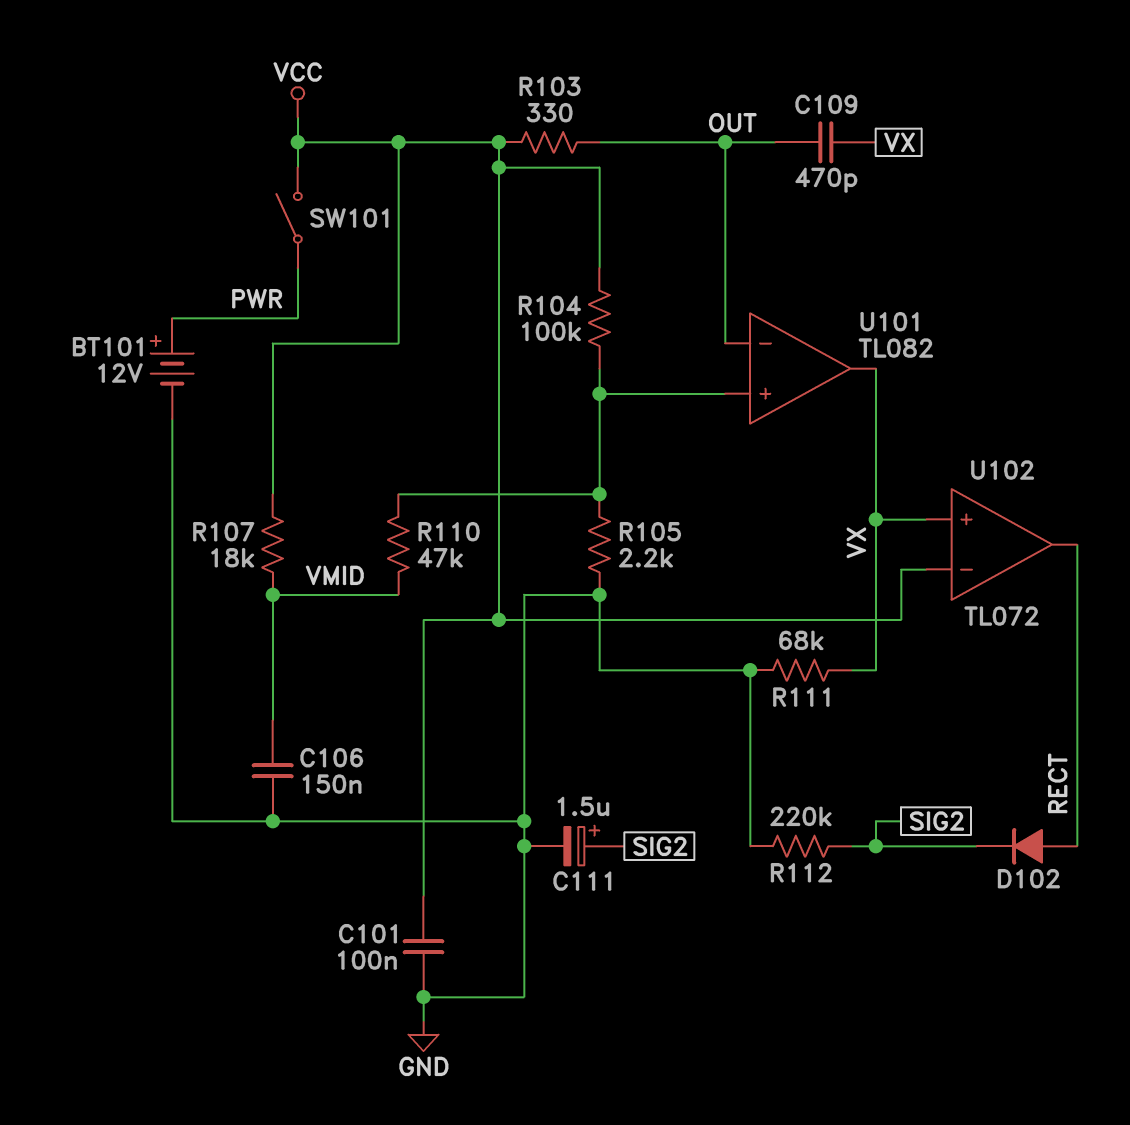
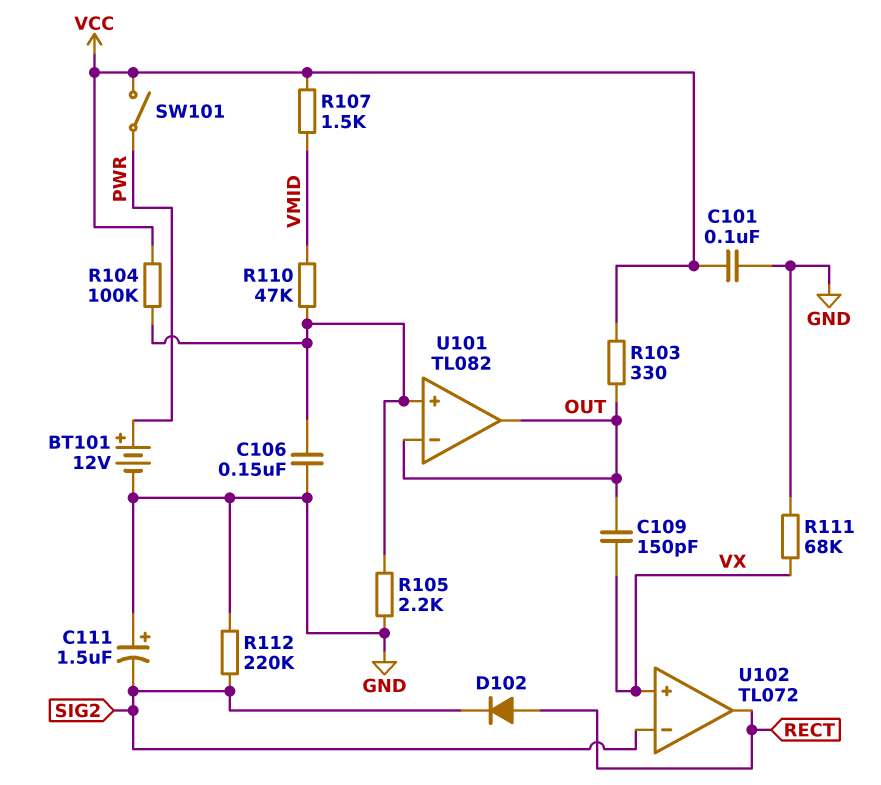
C106: 150nF (GND, VMID) -> 150nF (GND, U101/in+)
C109: 470pF (OUT, VX) -> 150pF (OUT, VX)
C111: 1.5uF (plus SIG2, minus GND) -> 1.5uF (plus GND, minus SIG2)
R107: 18k (VCC, VMID) -> 1.5k (VCC, VMID)
U101 pin out: VX -> OUT
U102 pin in-: VCC -> SIG2

